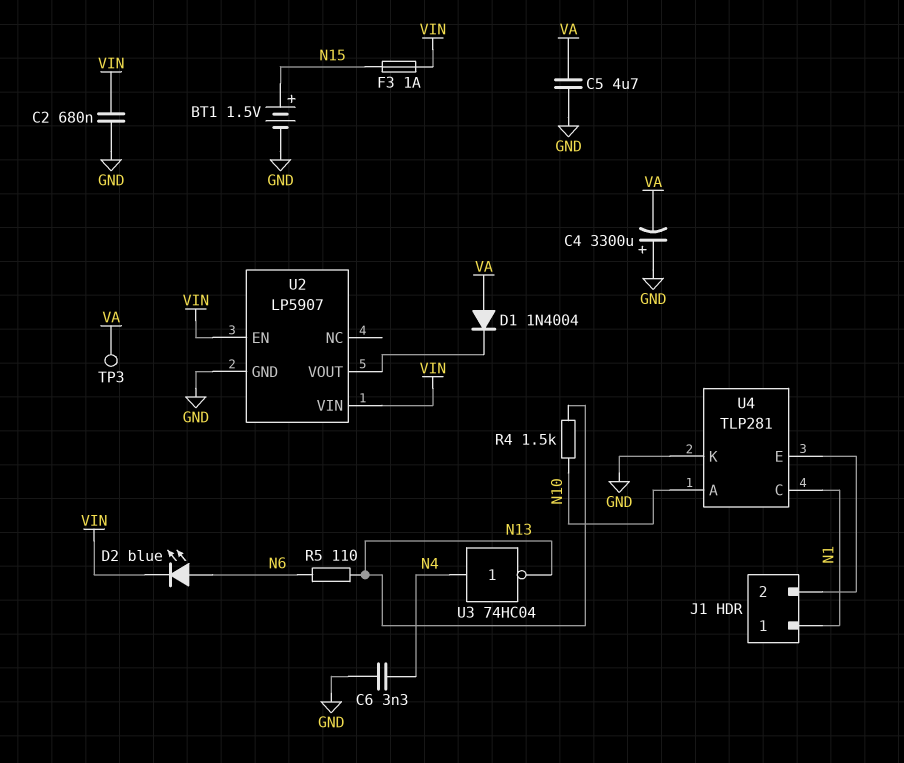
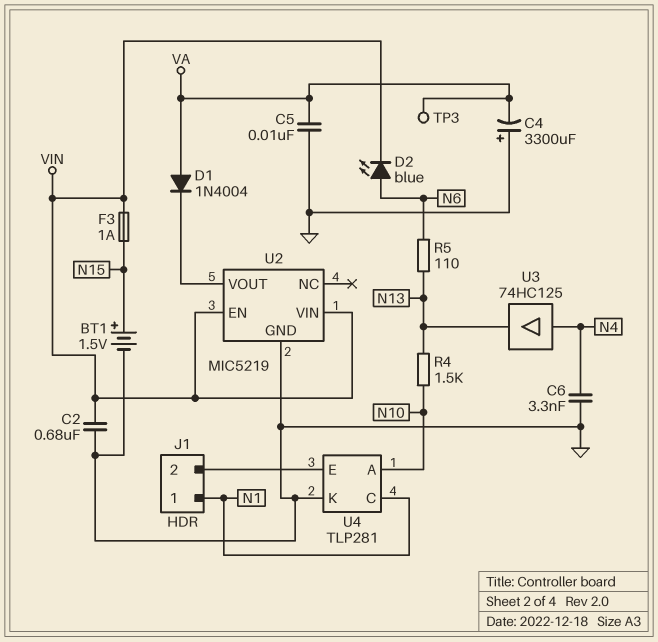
C5: 4.7uF (GND, VA) -> 10nF (GND, VA)
U2: LP5907 -> MIC5219
U3: NOT 74HC04 (in N4, out N13) -> buffer 74HC125 (in N4, out N13)

